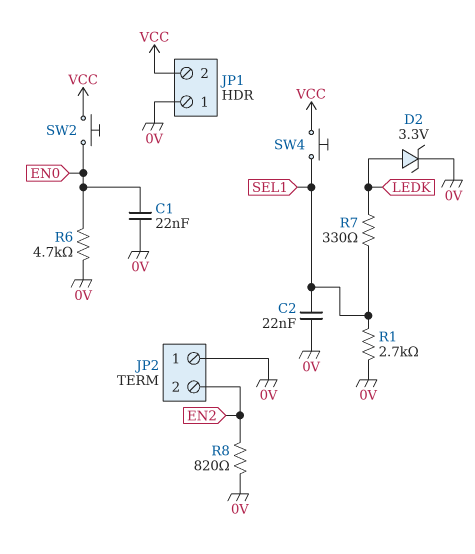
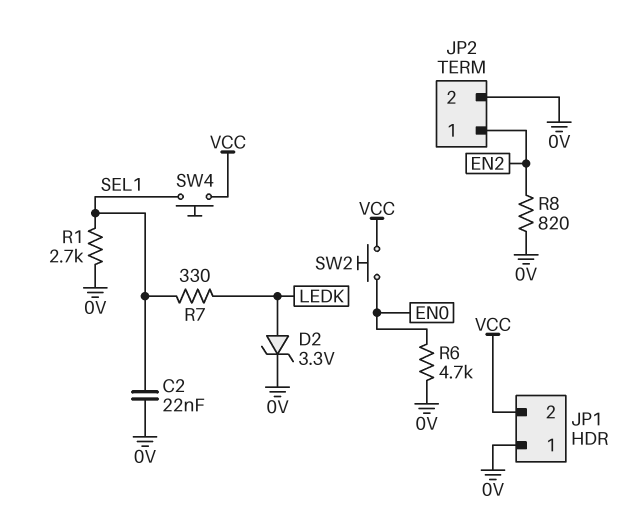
C1: 22nF (0V, EN0) -> none
JP2 pin 1: 0V -> EN2
JP2 pin 2: EN2 -> 0V

